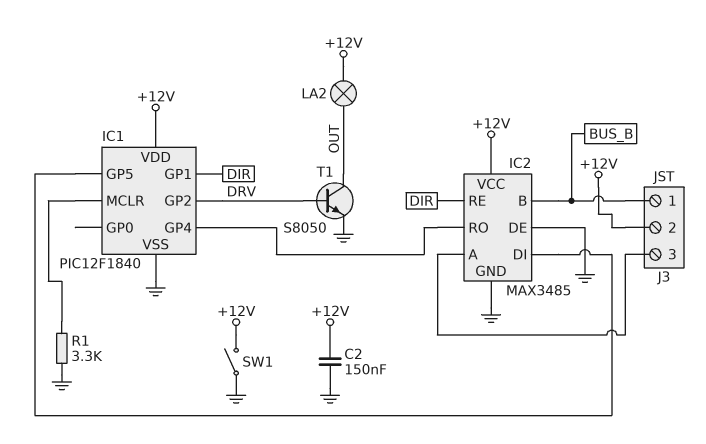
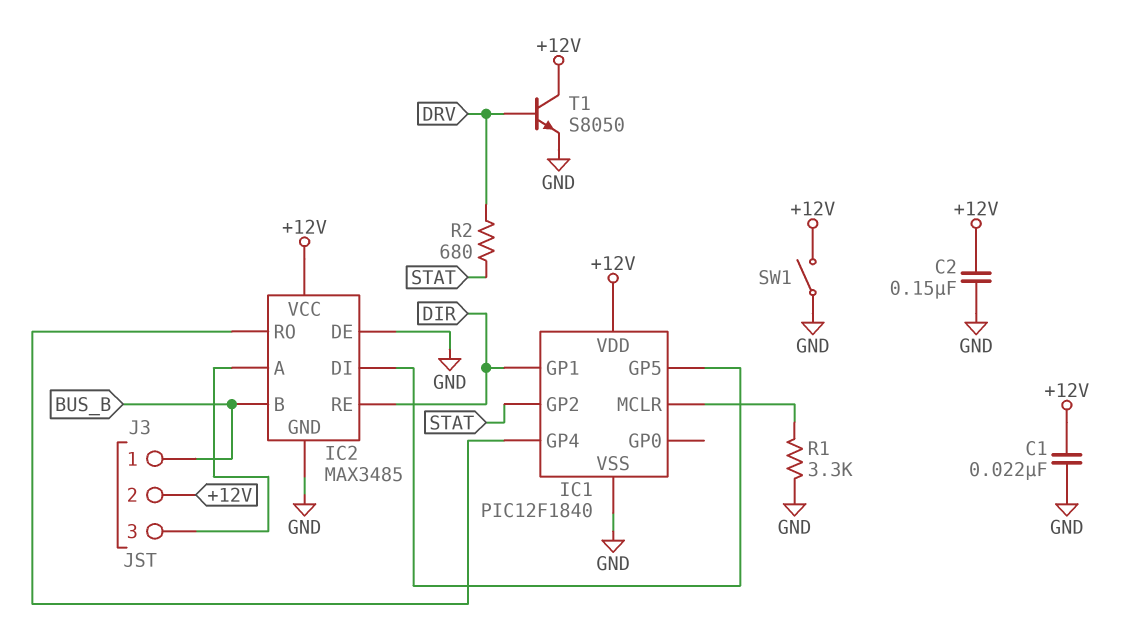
C1: none -> 22nF (+12V, GND)
IC1 pin GP2: DRV -> STAT
LA2: lamp (+12V, OUT) -> none
R2: none -> 680 (DRV, STAT)
T1: NPN S8050 (B DRV, C OUT, E GND) -> NPN S8050 (B DRV, C +12V, E GND)

